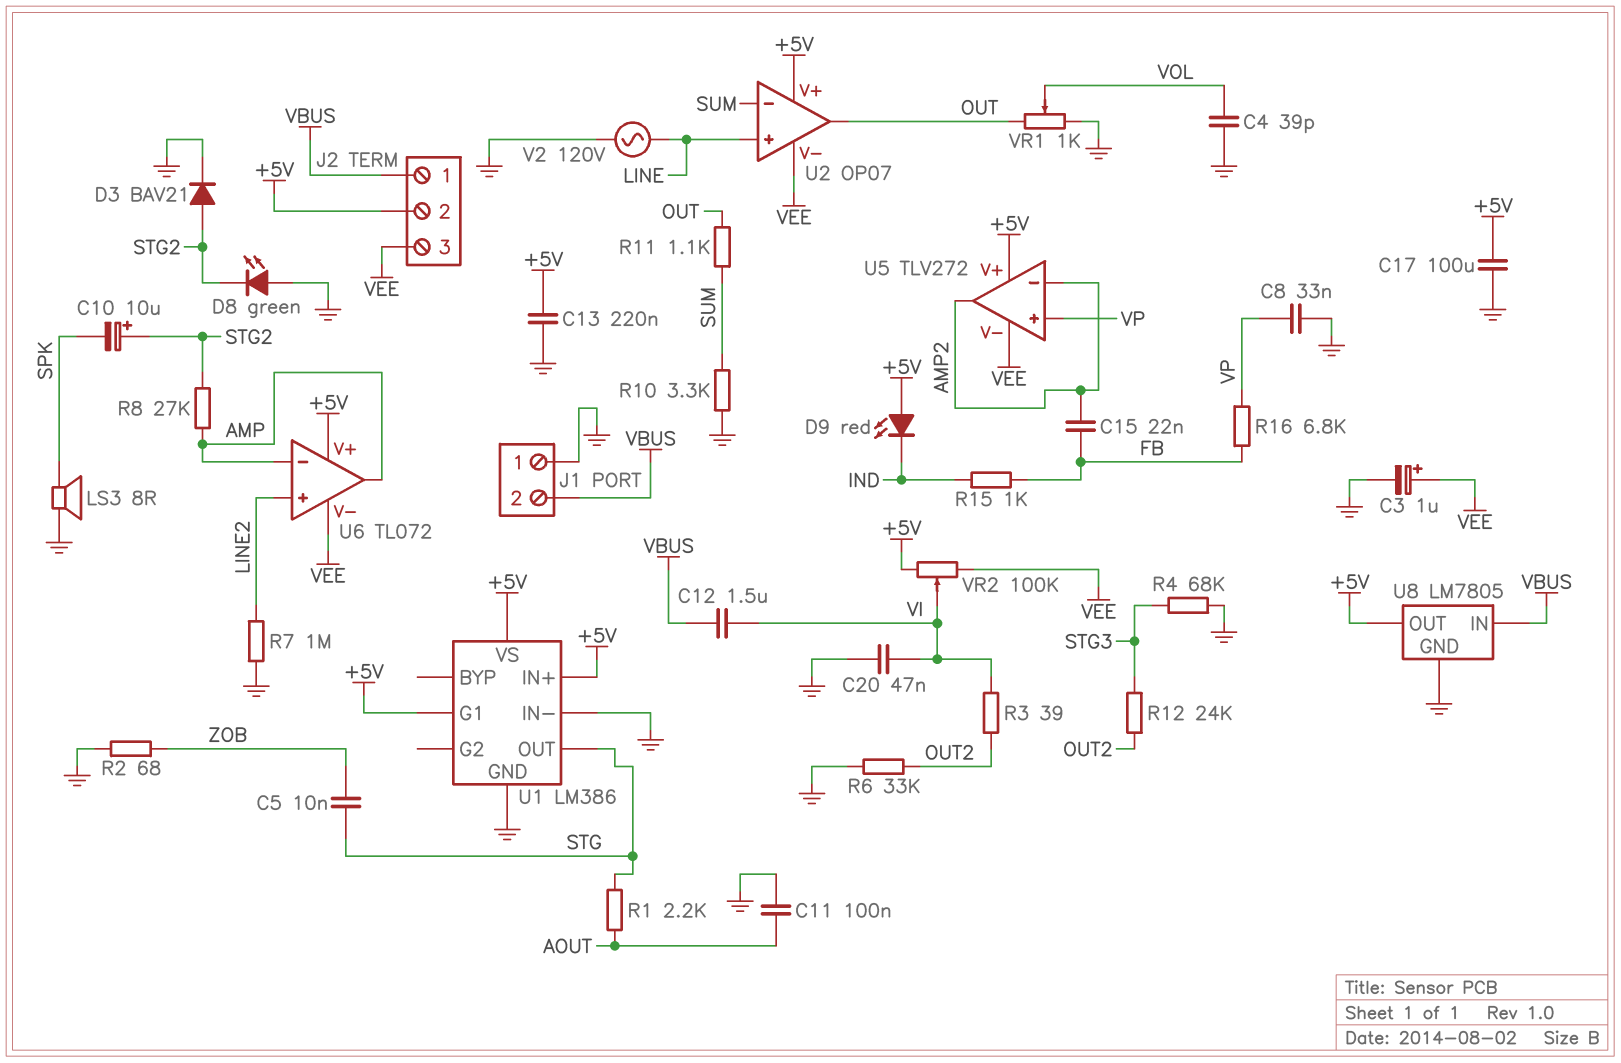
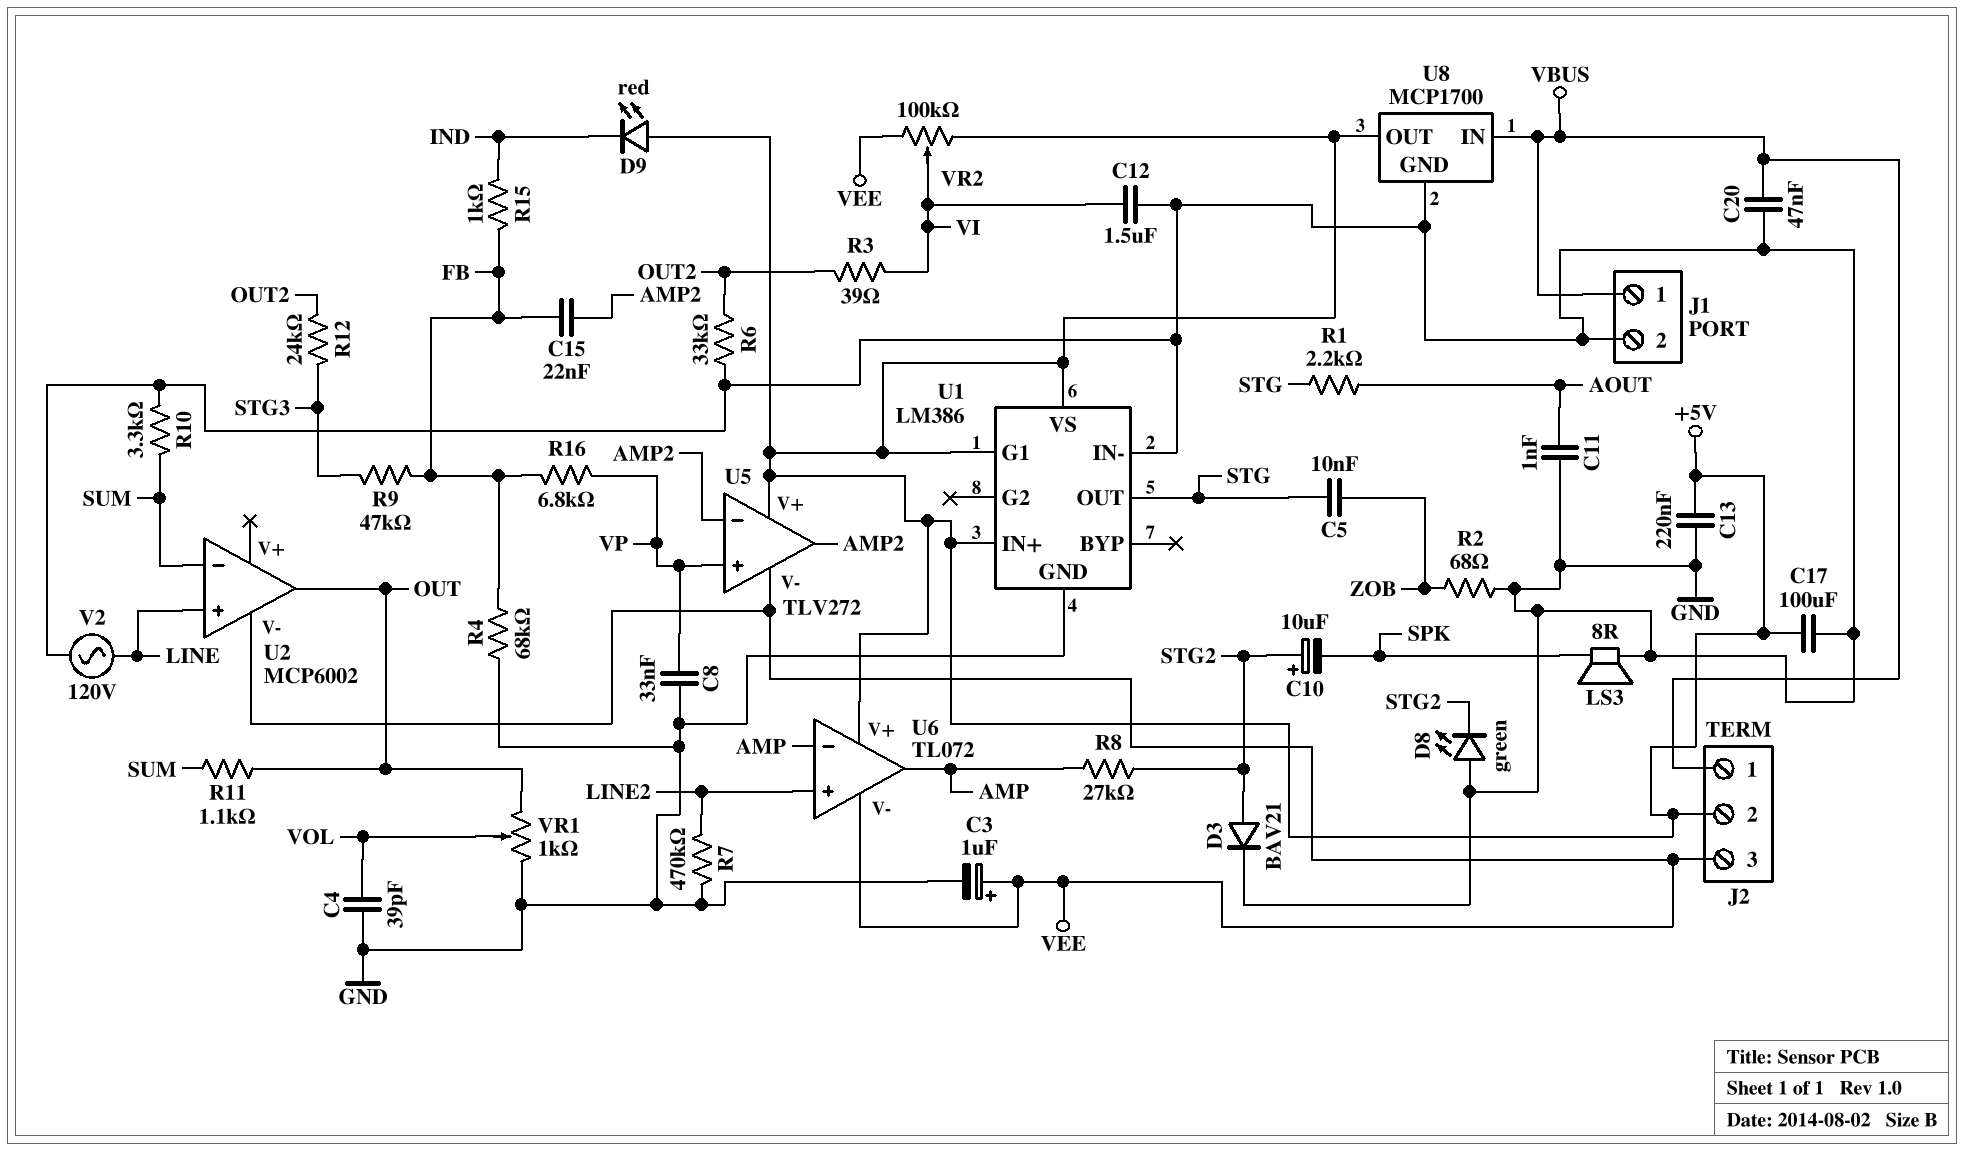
C11: 100nF (AOUT, GND) -> 1nF (AOUT, GND)
C12: 1.5uF (VBUS, VI) -> 1.5uF (GND, VI)
C20: 47nF (GND, VI) -> 47nF (GND, VBUS)
J1 pin 1: GND -> VBUS
J1 pin 2: VBUS -> GND
R4: 68k (GND, STG3) -> 68k (FB, GND)
R7: 1M (GND, LINE2) -> 470k (GND, LINE2)
R9: none -> 47k (FB, STG3)
U2: OP07 -> MCP6002
U2 pin V+: +5V -> none
U8: LM7805 -> MCP1700

